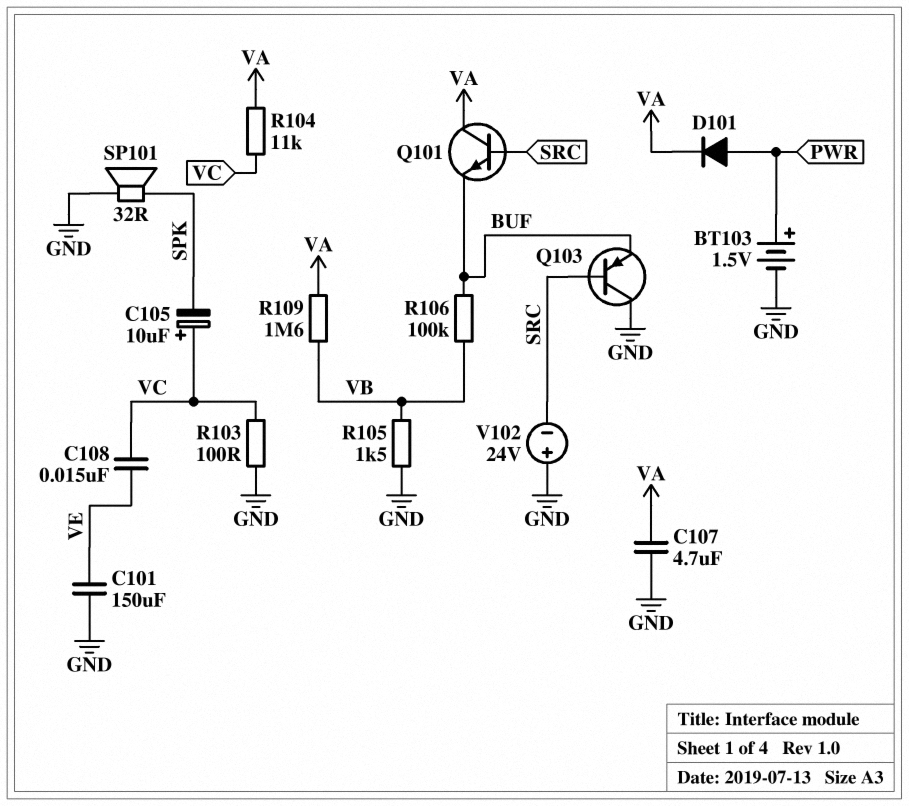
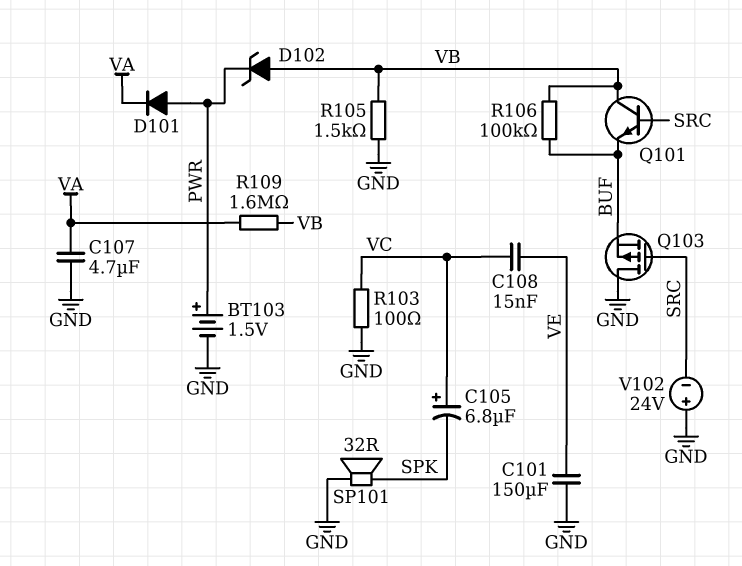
C105: 10uF (plus VC, minus SPK) -> 6.8uF (plus VC, minus SPK)
D102: none -> zener (A VB, K PWR)
Q101: NPN (B SRC, C VA, E BUF) -> NPN (B SRC, C VB, E BUF)
Q103: PNP (B SRC, C GND, E BUF) -> PMOS (G SRC, D GND, S BUF)
R104: 11k (VA, VC) -> none

